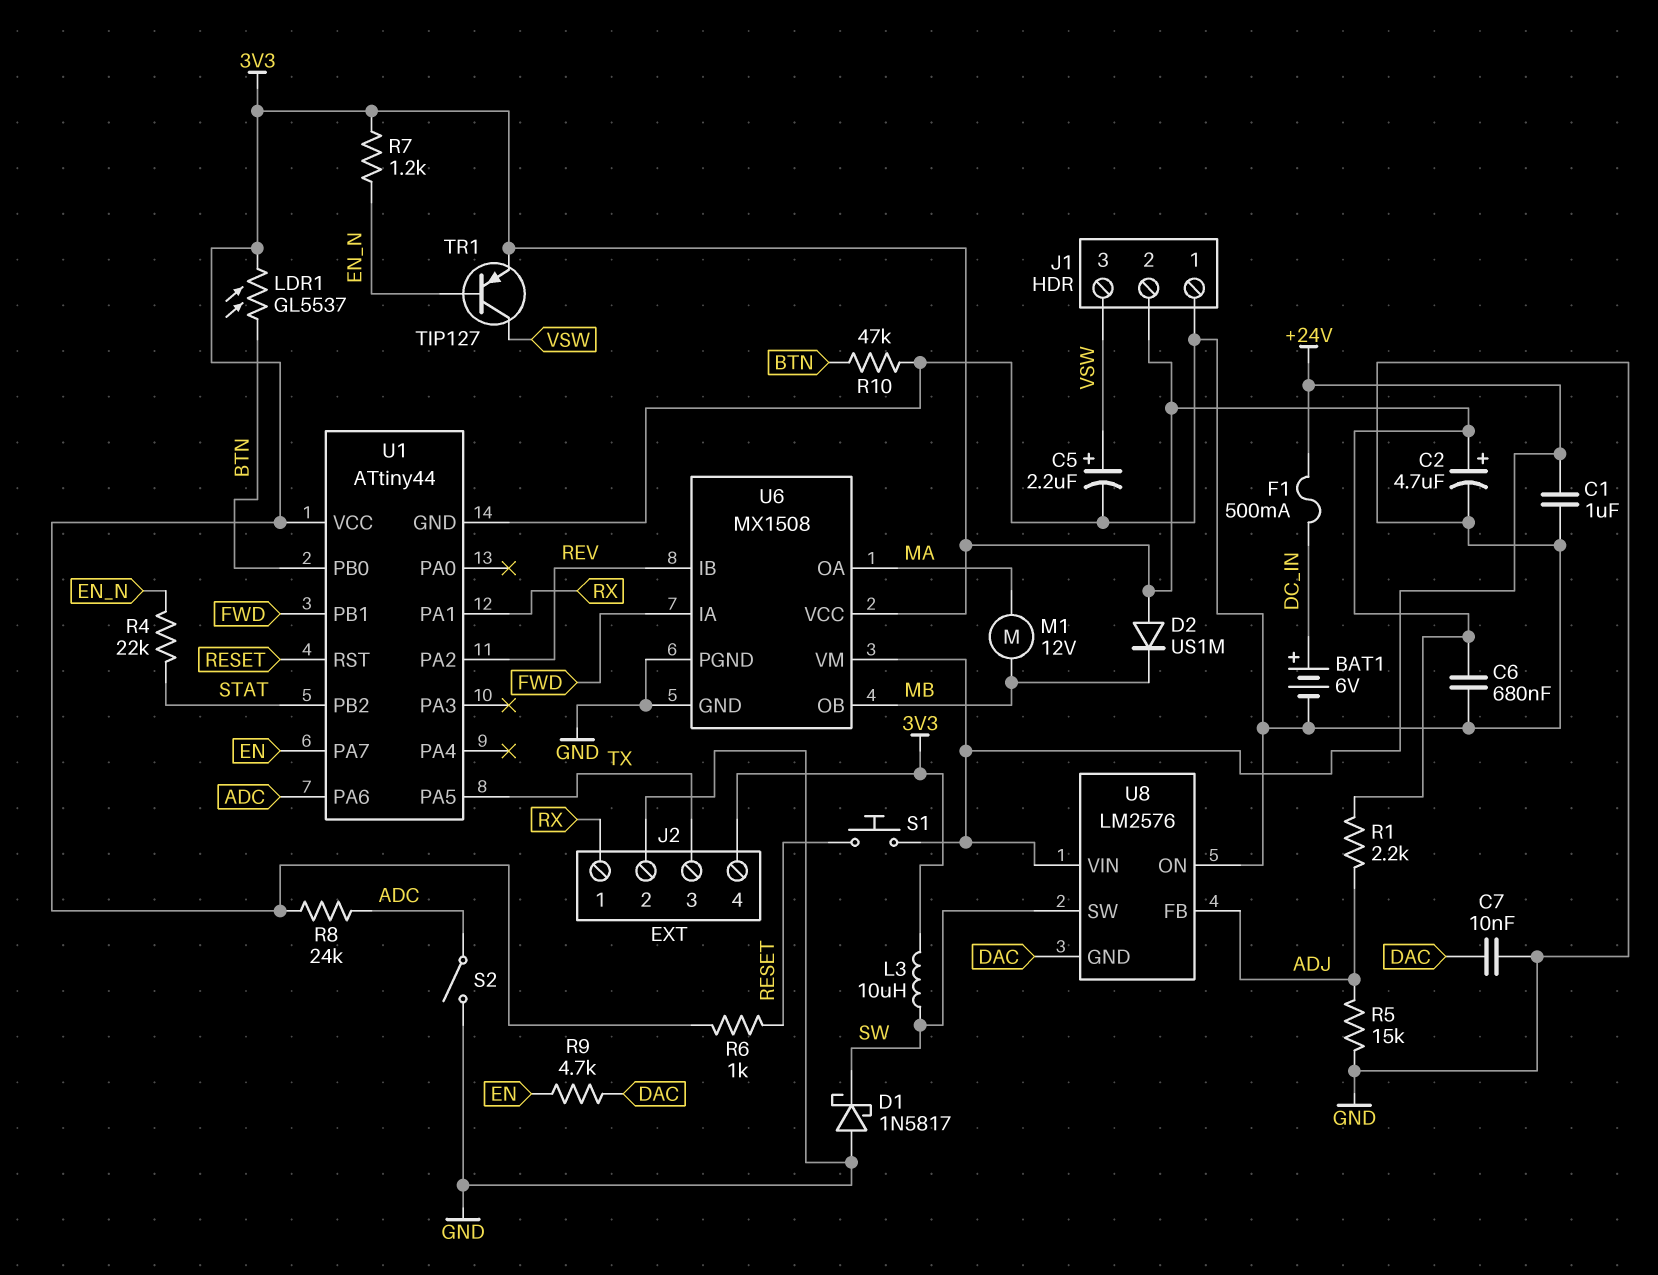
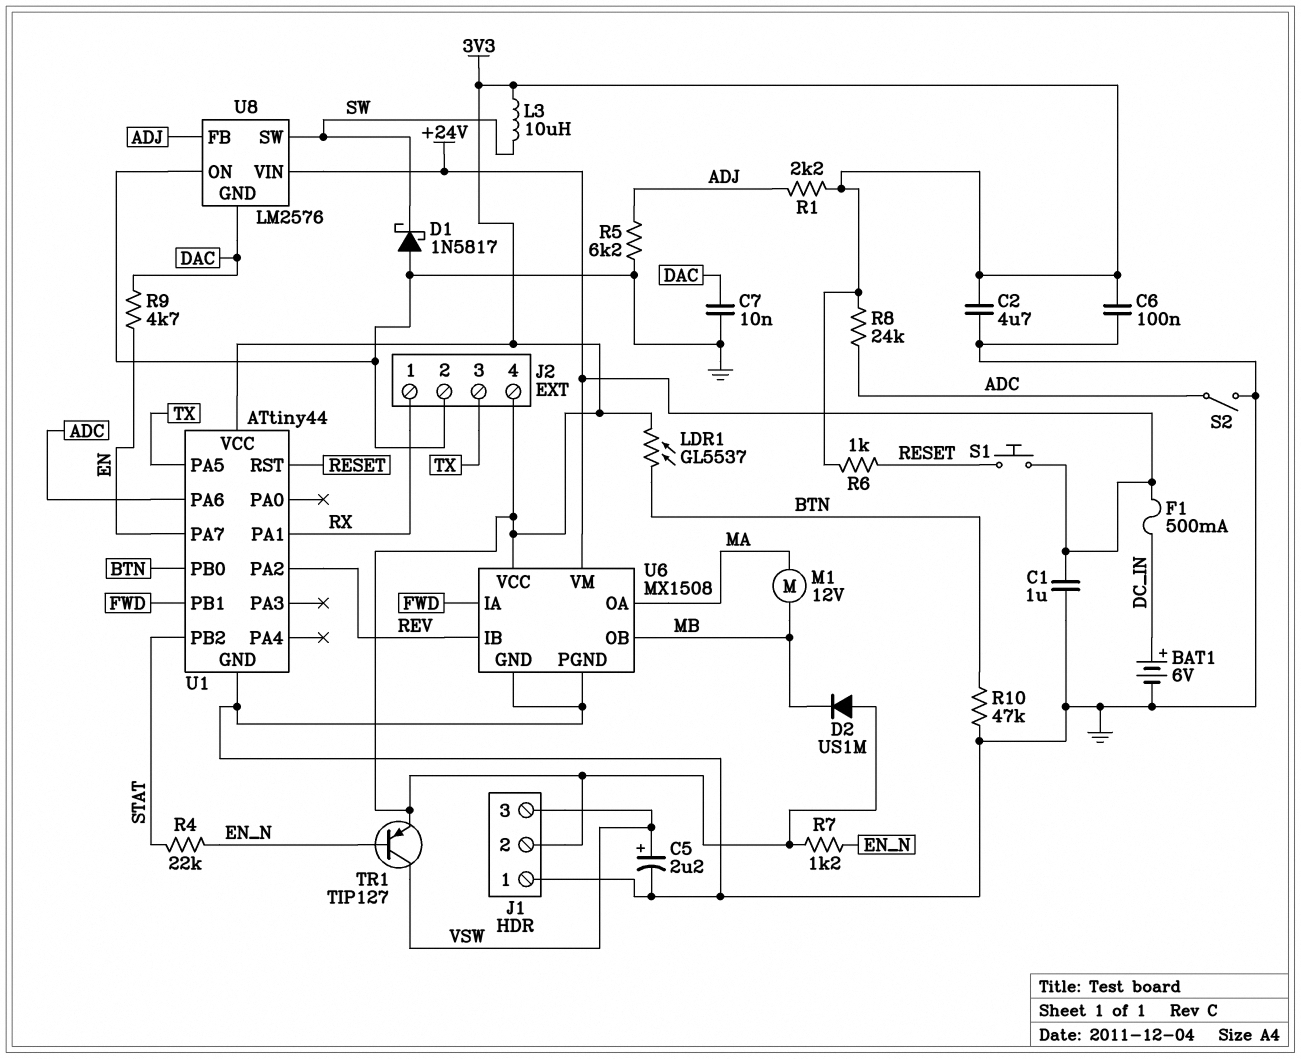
C2: 4.7uF (plus 3V3, minus GND) -> 4.7uF (3V3, GND)
C6: 680nF (3V3, GND) -> 100nF (3V3, GND)
R5: 15k (ADJ, GND) -> 6.2k (ADJ, GND)

